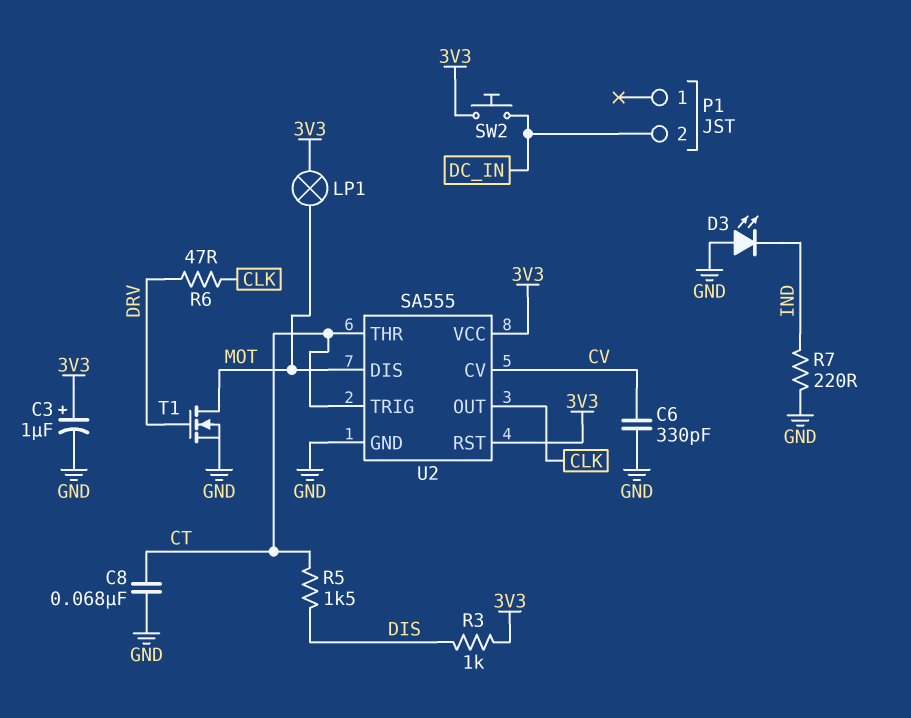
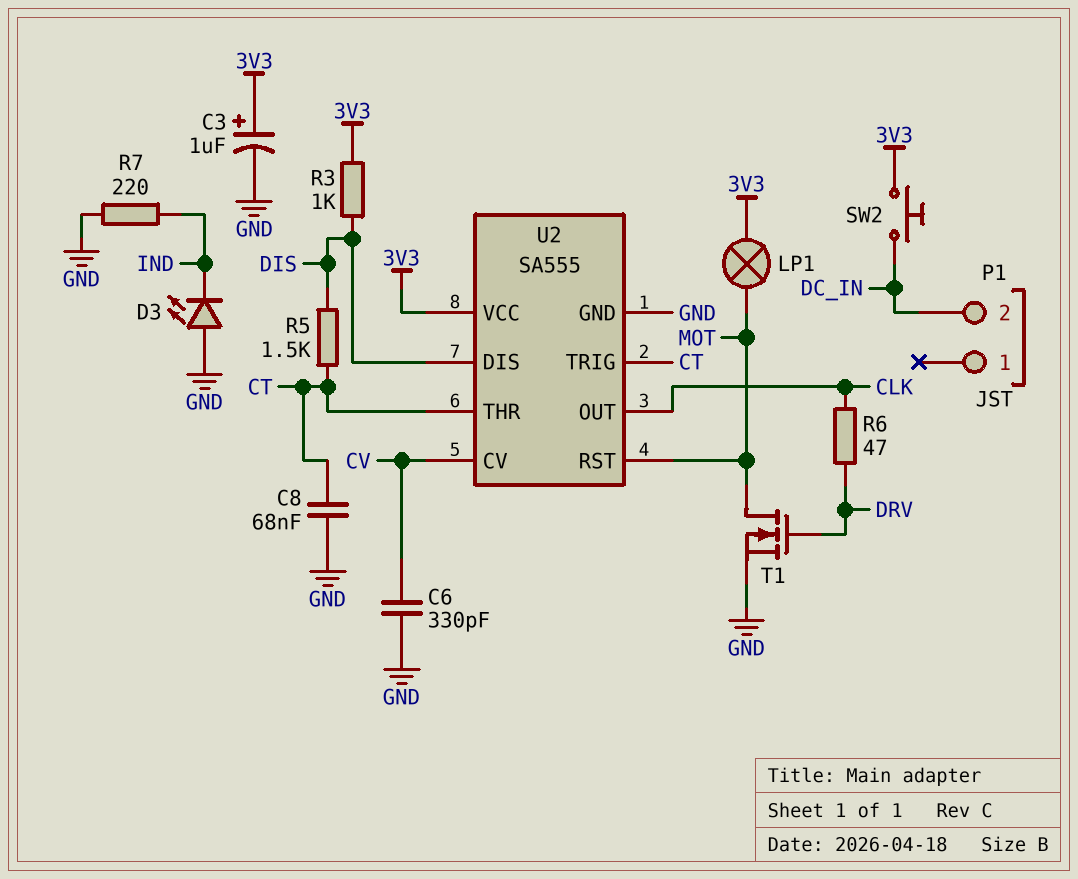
U2 pin DIS: MOT -> DIS
U2 pin RST: 3V3 -> MOT

